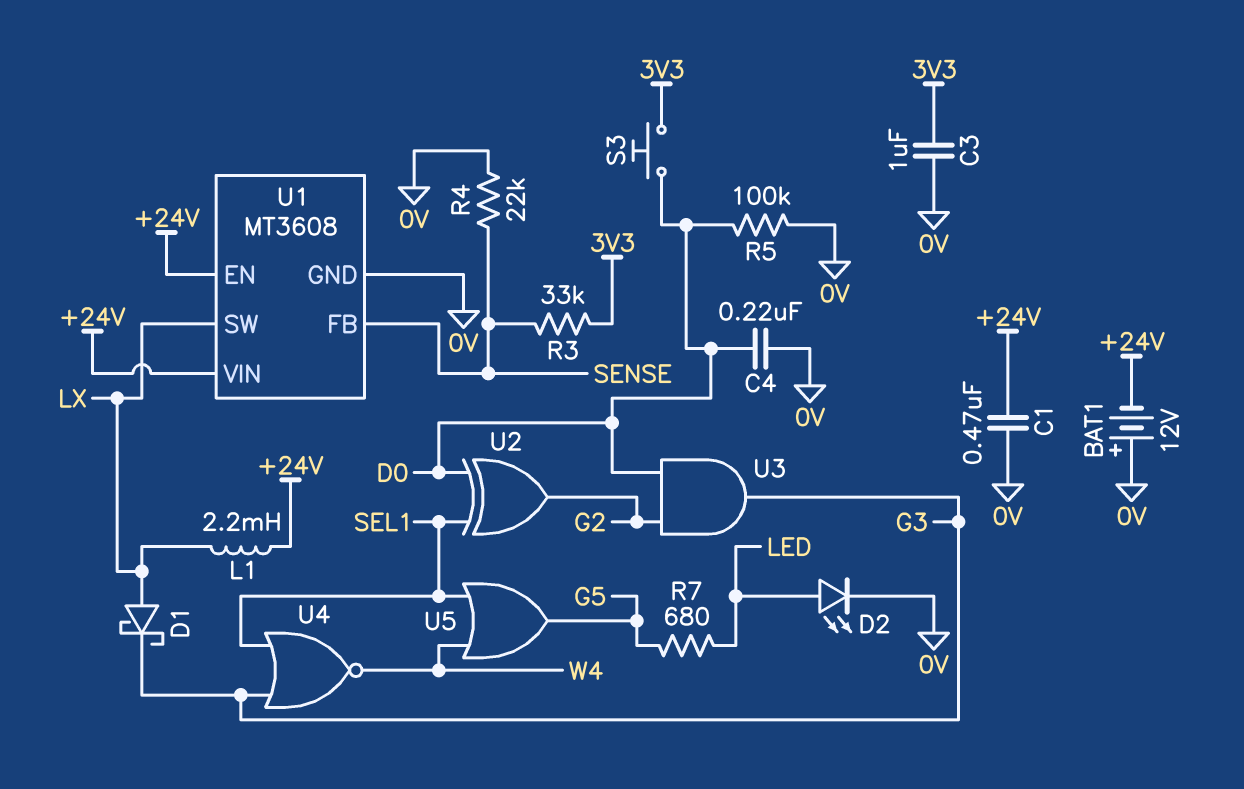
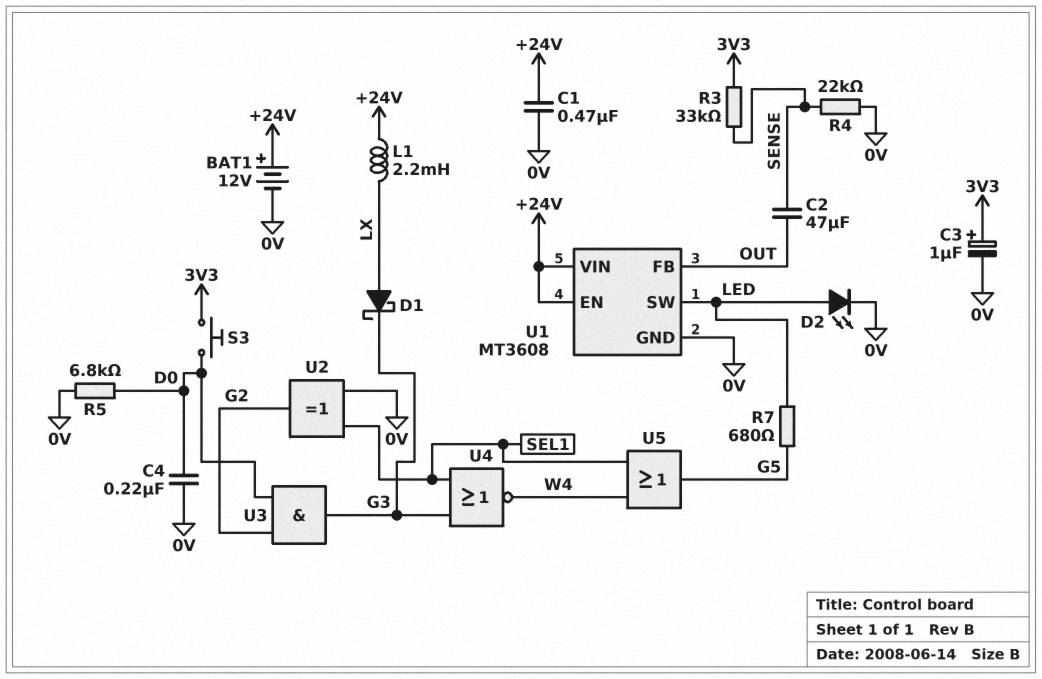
BAT1: 12V (plus 0V, minus +24V) -> 12V (plus +24V, minus 0V)
C2: none -> 47uF (OUT, SENSE)
C3: 1uF (0V, 3V3) -> 1uF (plus 3V3, minus 0V)
R5: 100k (0V, D0) -> 6.8k (0V, D0)
U1 pin FB: SENSE -> OUT
U1 pin SW: LX -> LED
U2: XOR (in D0, in SEL1, out G2) -> XOR (in 0V, in SEL1, out G2)

